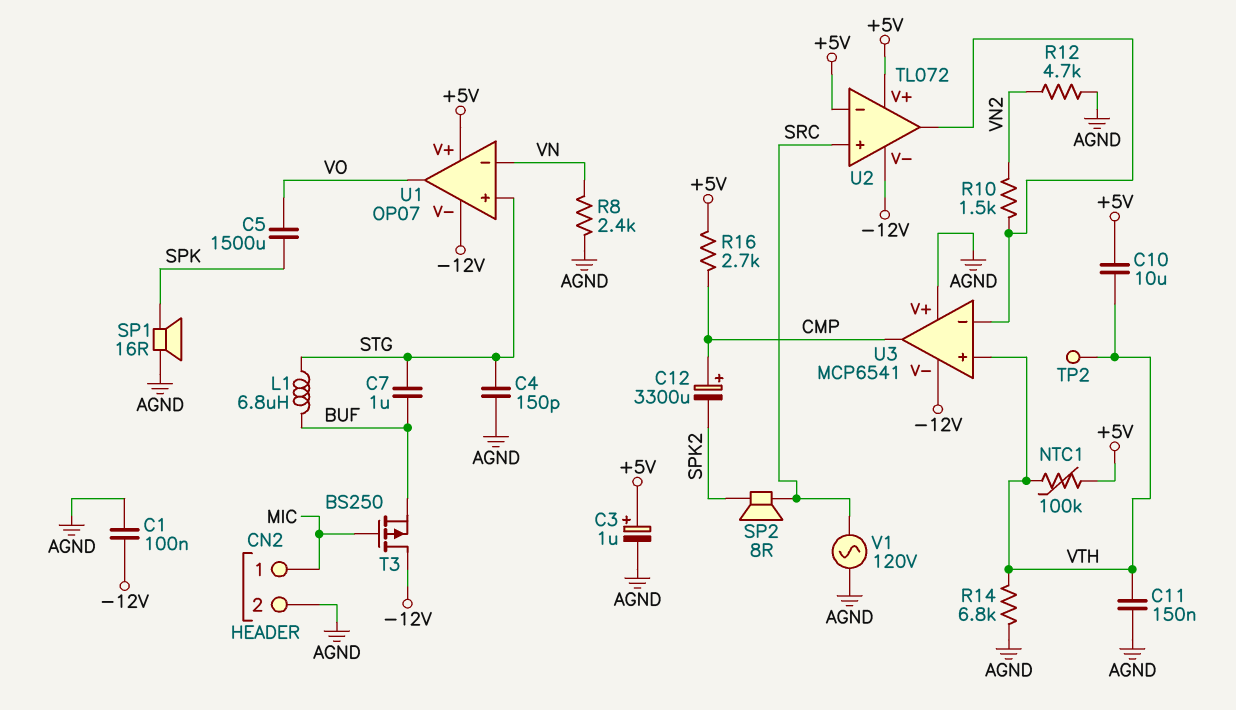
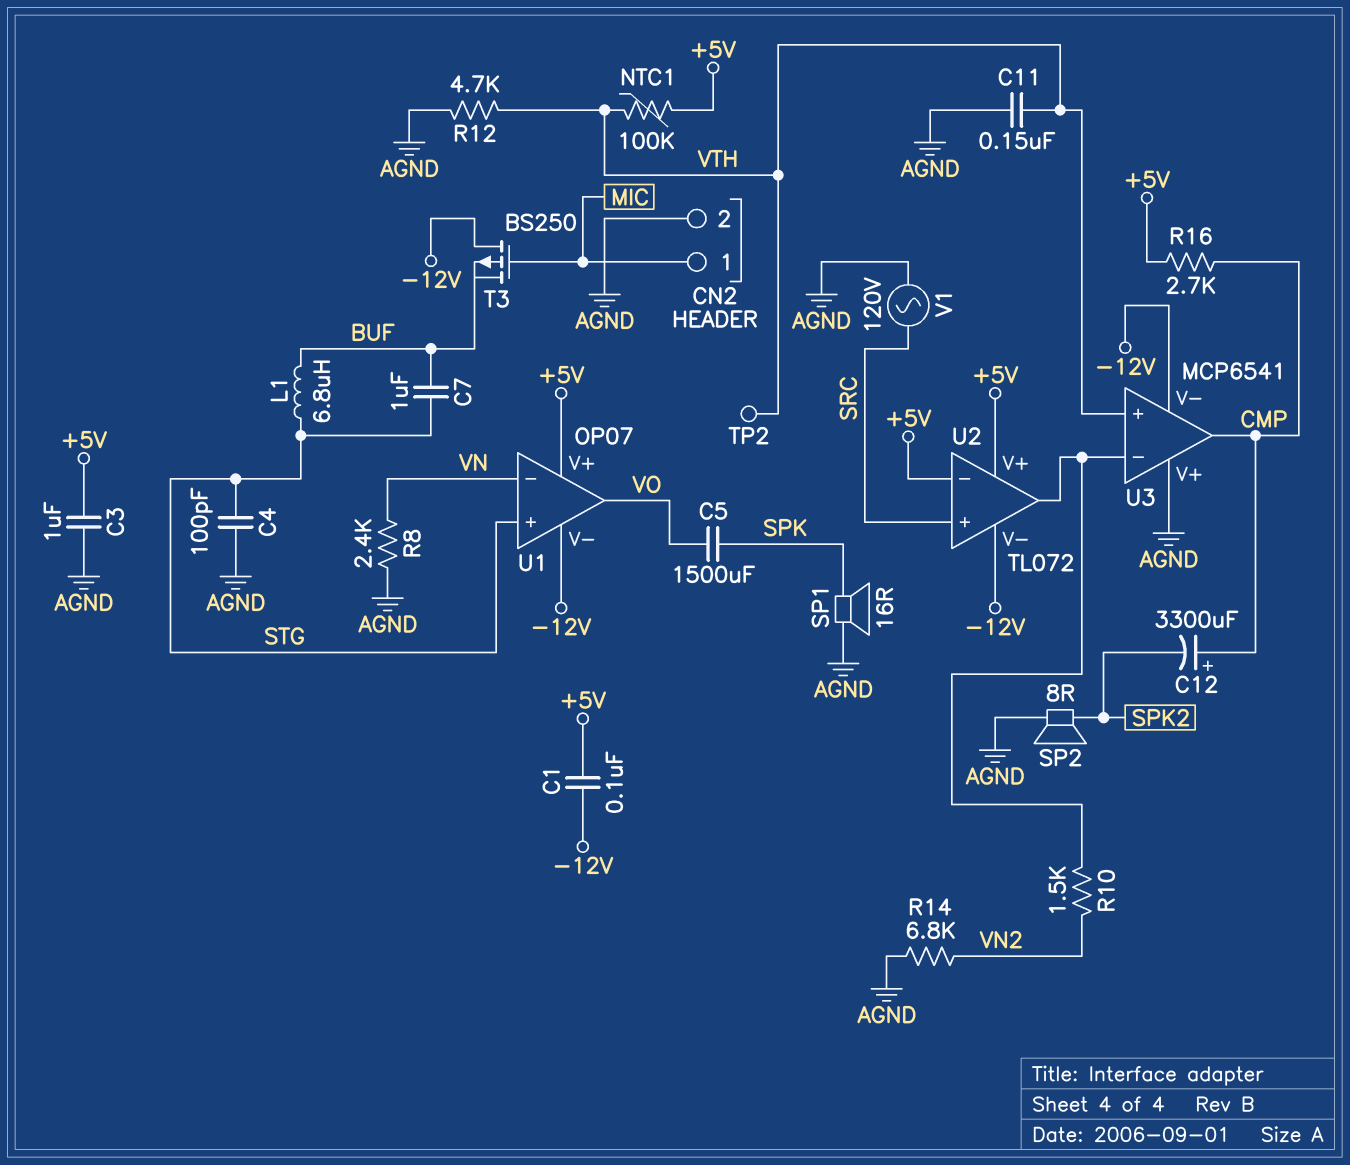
C1: 100nF (-12V, AGND) -> 100nF (+5V, -12V)
C3: 1uF (plus +5V, minus AGND) -> 1uF (+5V, AGND)
C4: 150pF (AGND, STG) -> 100pF (AGND, STG)
C10: 10uF (+5V, VTH) -> none
R12: 4.7k (AGND, VN2) -> 4.7k (AGND, VTH)
R14: 6.8k (AGND, VTH) -> 6.8k (AGND, VN2)
SP2: speaker 8R (SPK2, SRC) -> speaker 8R (AGND, SPK2)

